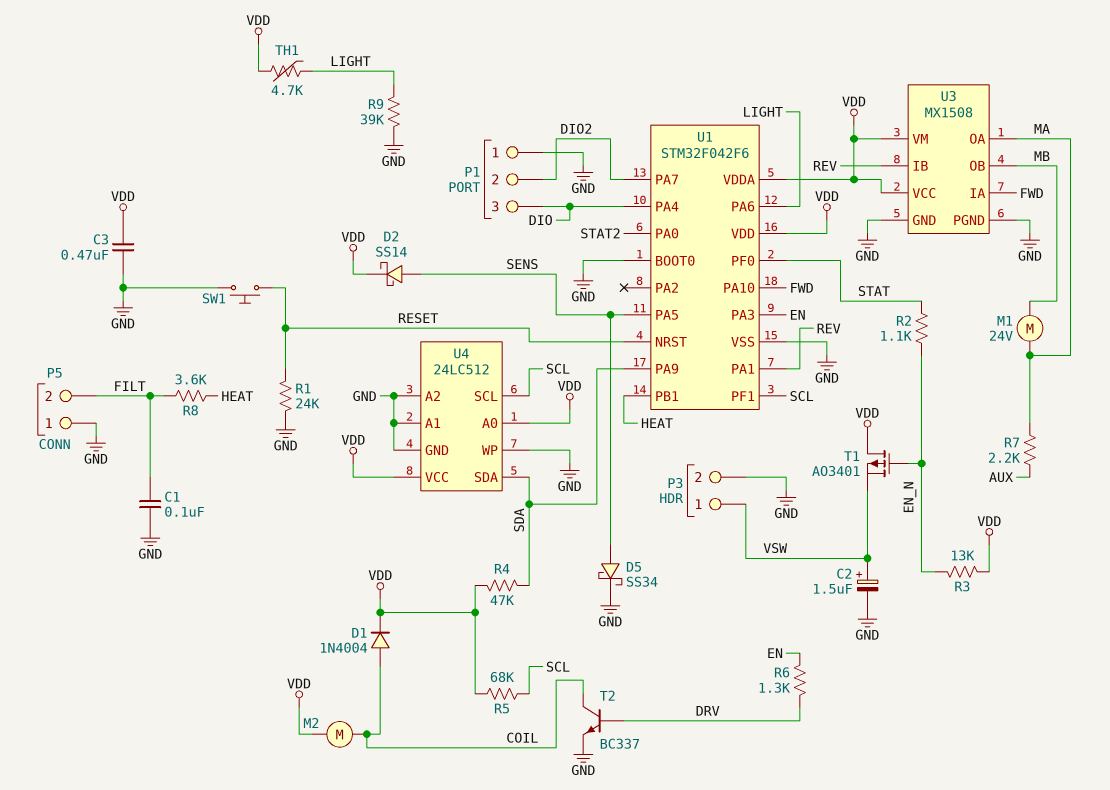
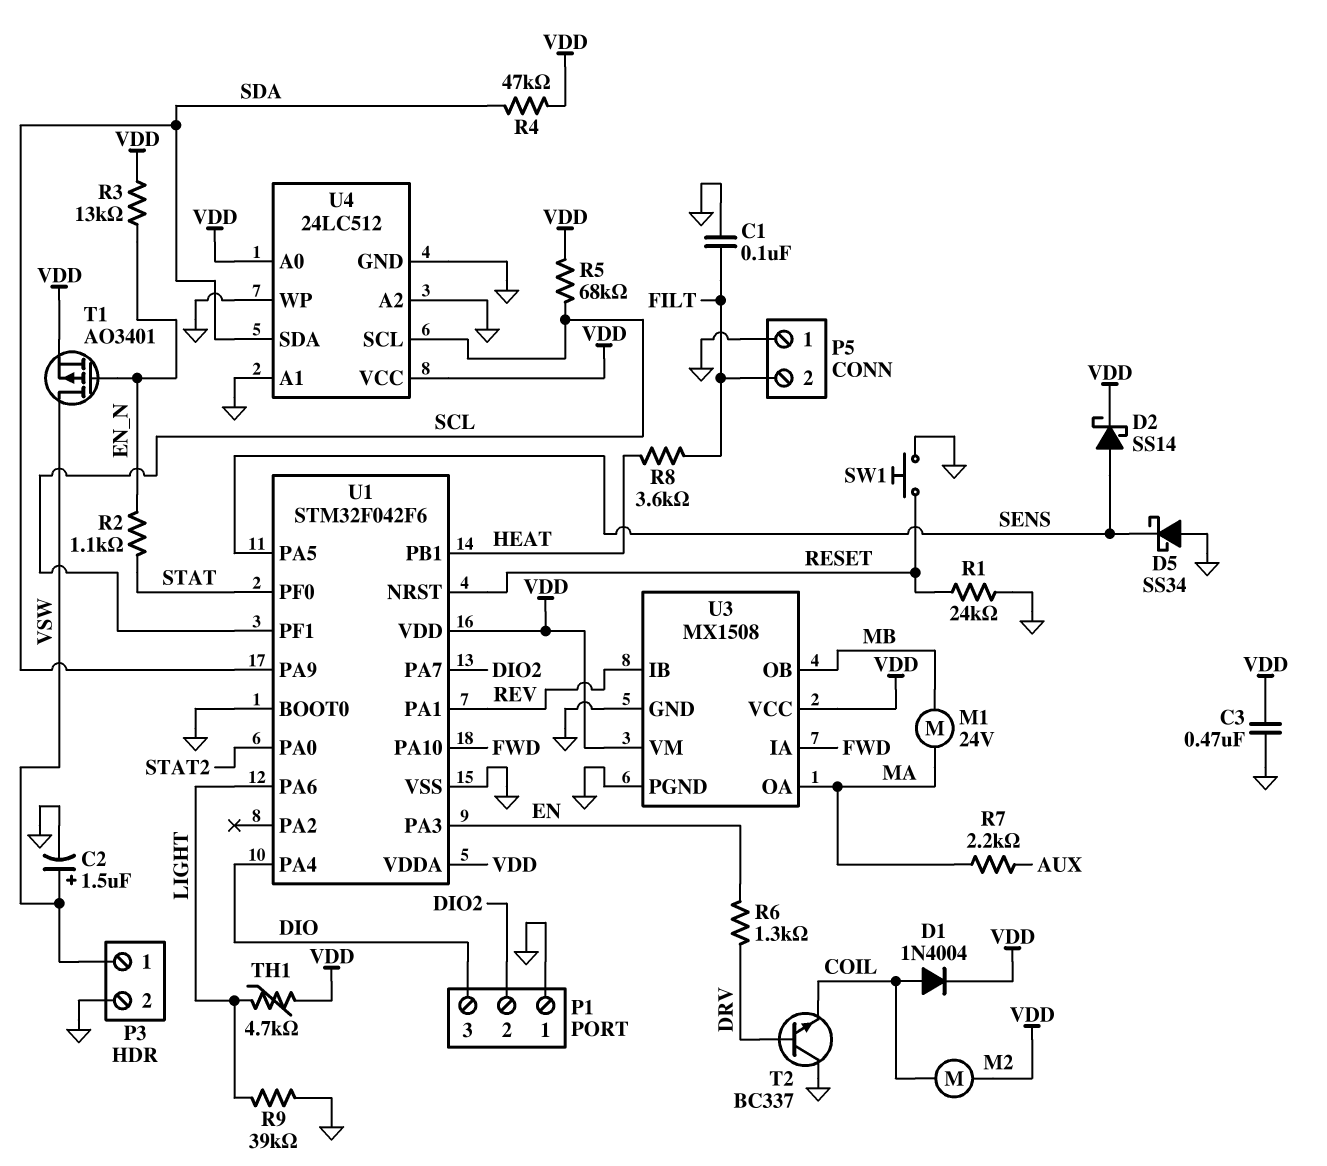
D5: schottky SS34 (A SENS, K GND) -> schottky SS34 (A GND, K SENS)
T1: PMOS AO3401 (G EN_N, D VDD, S VSW) -> PMOS AO3401 (G EN_N, D VSW, S VDD)
T2: NPN BC337 (B DRV, C COIL, E GND) -> NPN BC337 (B DRV, C GND, E COIL)

